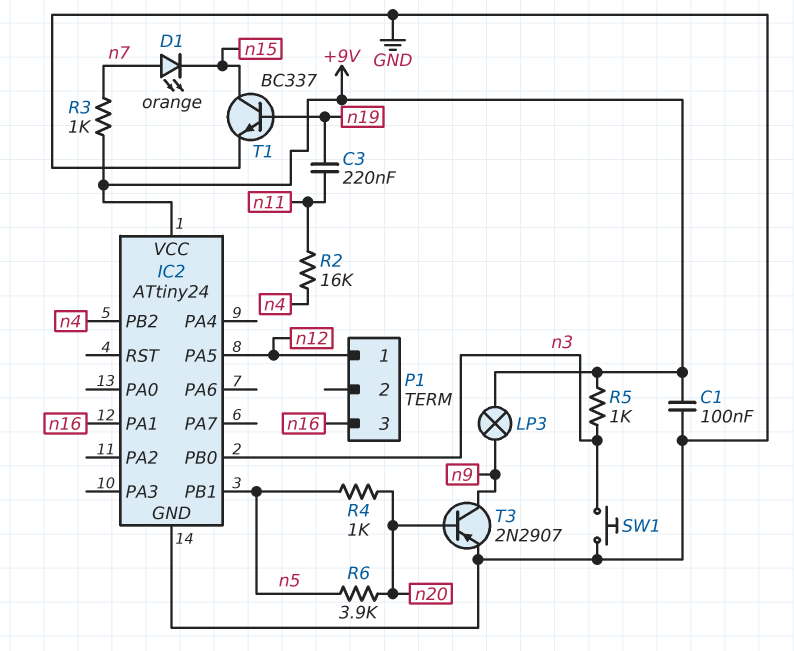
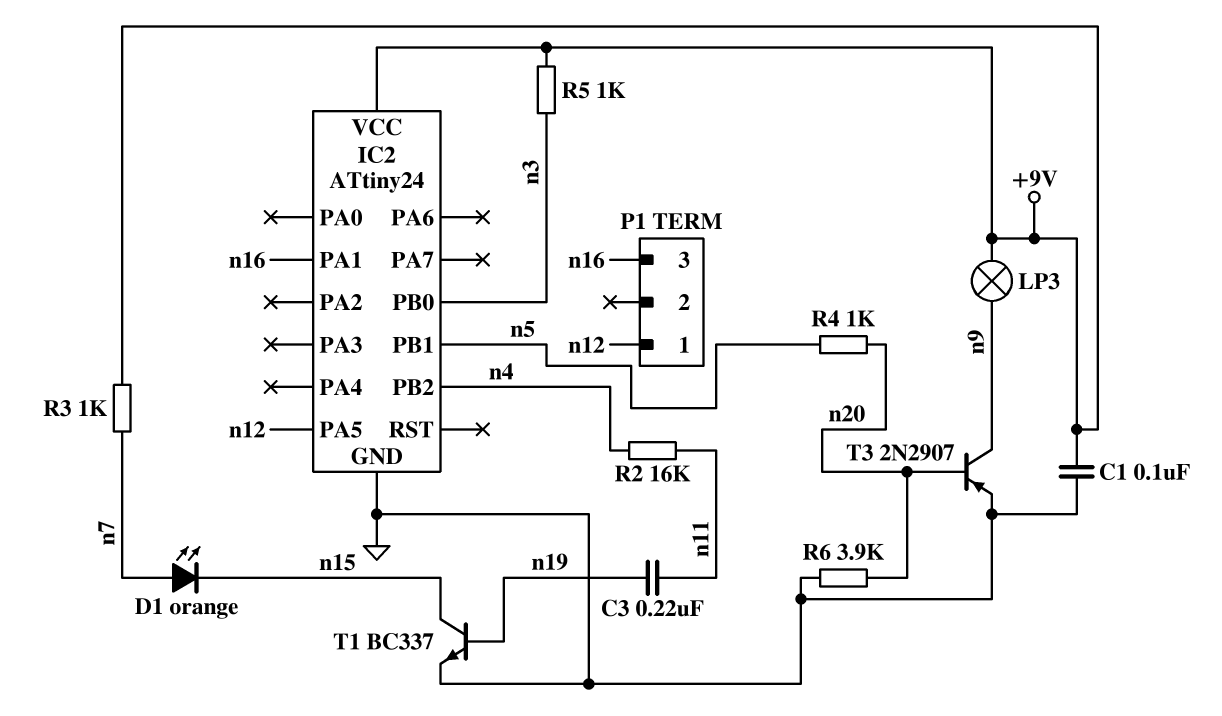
R6: 3.9k (n5, n20) -> 3.9k (GND, n20)
SW1: button (GND, n3) -> none

